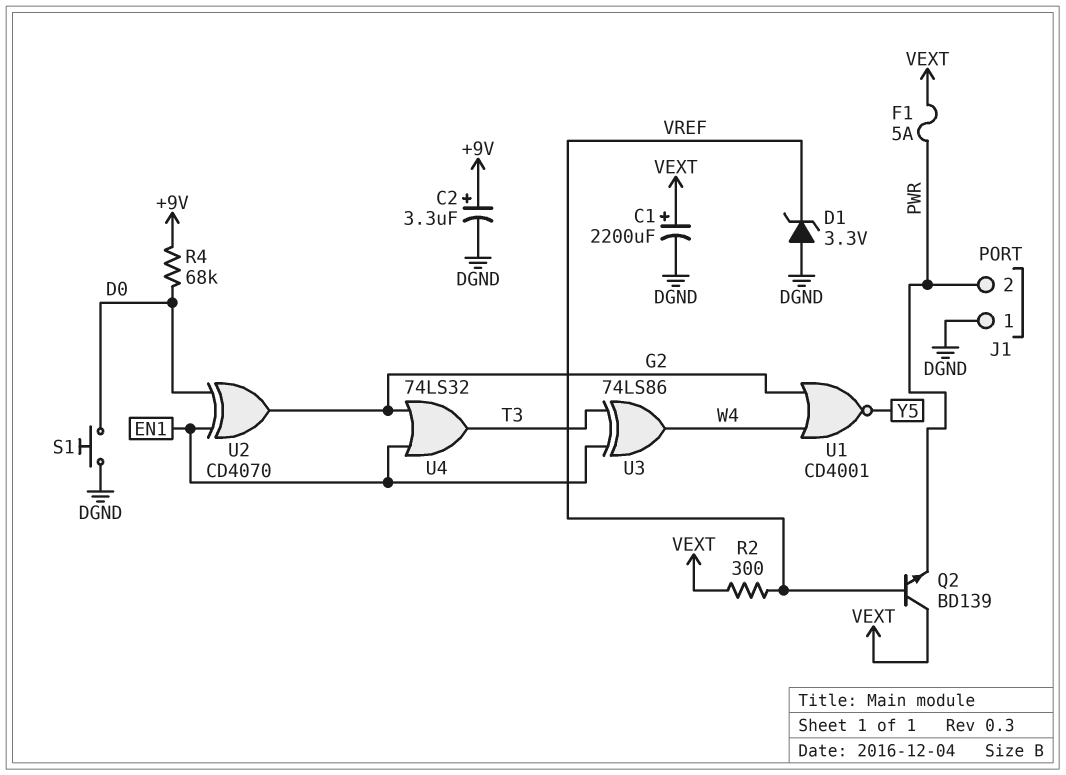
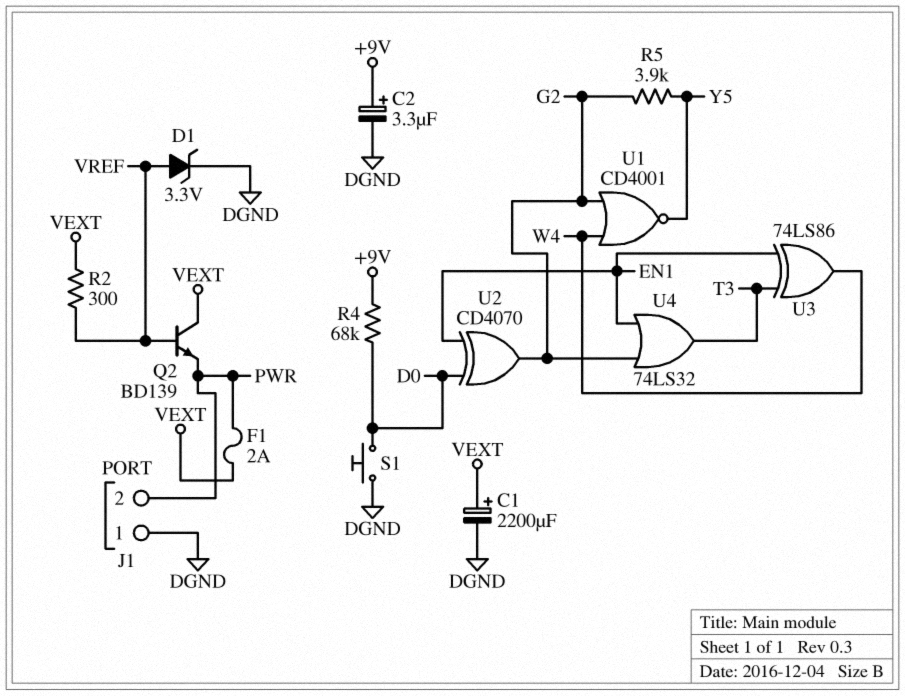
D1: zener 3.3V (A DGND, K VREF) -> zener 3.3V (A VREF, K DGND)
F1: 5A (PWR, VEXT) -> 2A (PWR, VEXT)
R5: none -> 3.9k (G2, Y5)

